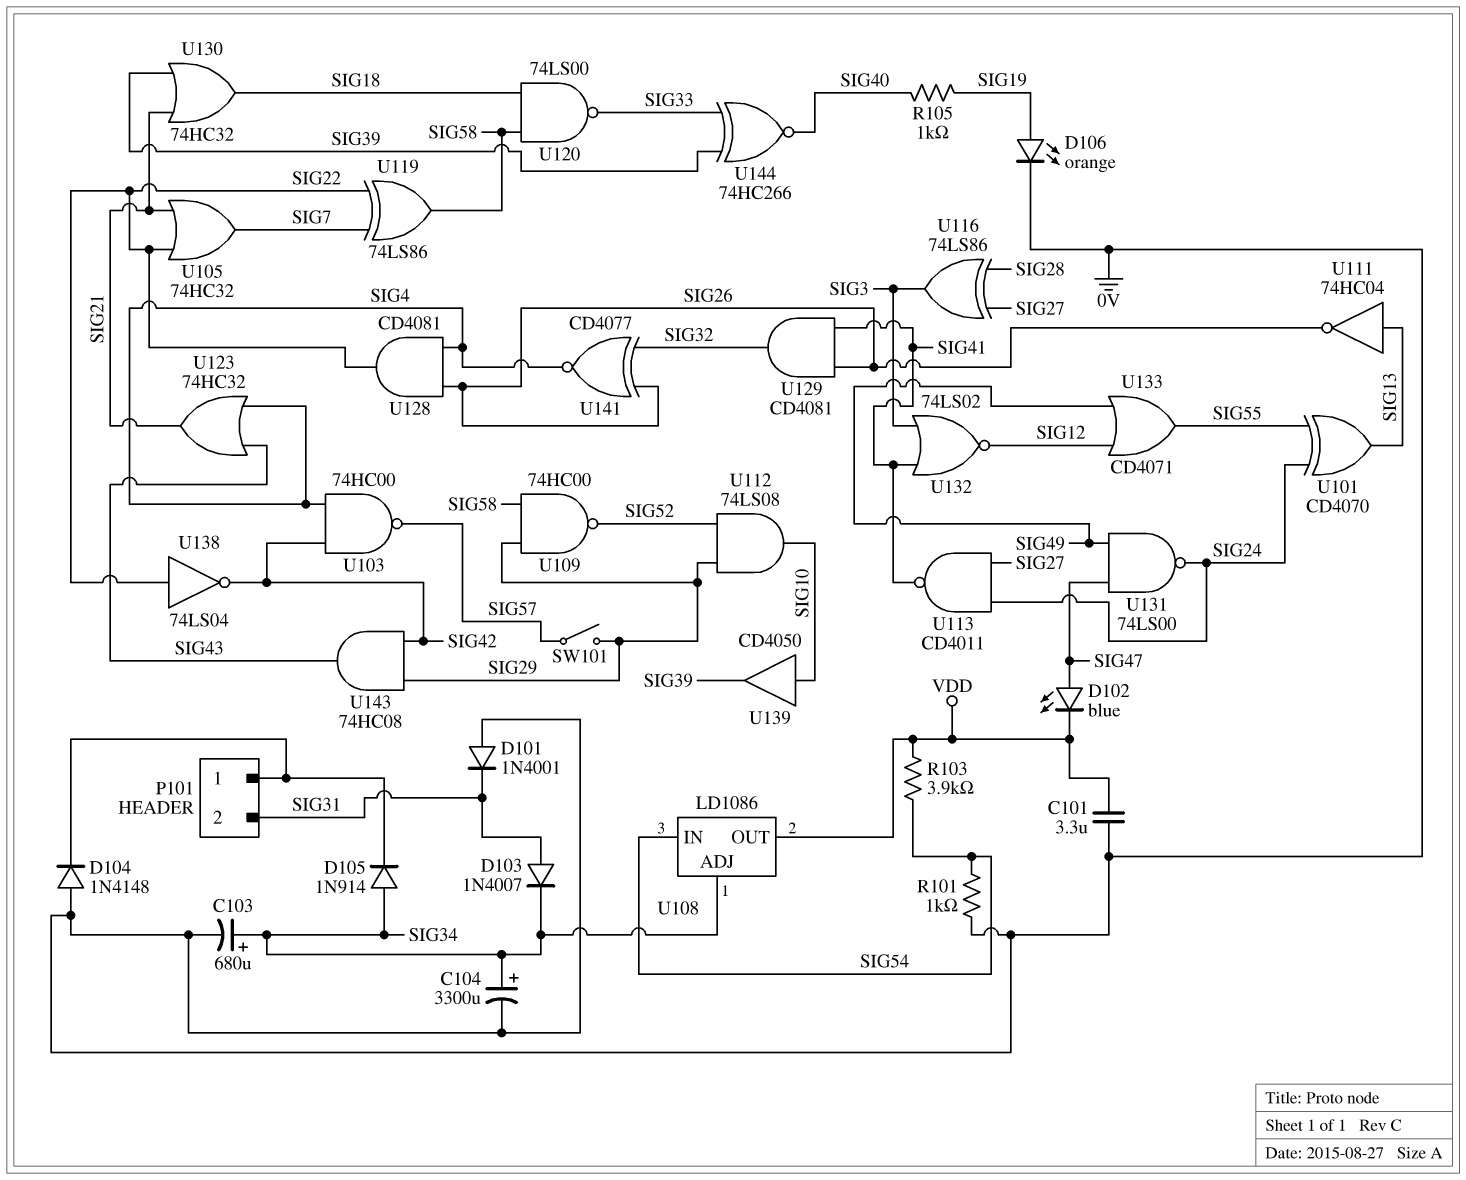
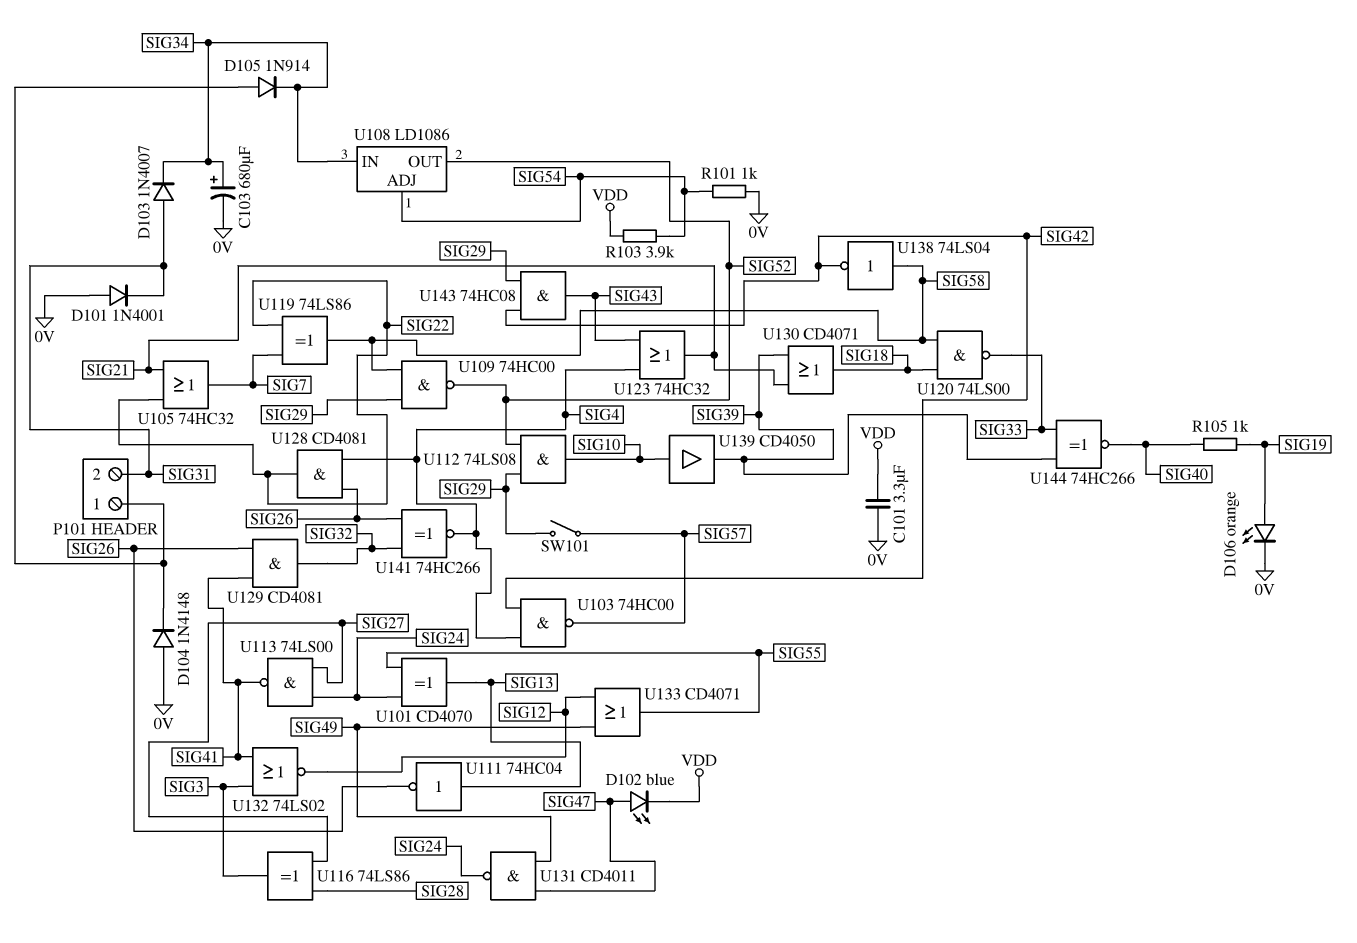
C104: 3300uF (plus SIG34, minus 0V) -> none
D105: diode 1N914 (A SIG34, K P101/1) -> diode 1N914 (A P101/1, K SIG34)
U108 pin ADJ: SIG34 -> SIG54
U108 pin IN: SIG54 -> SIG34
U108 pin OUT: VDD -> SIG52
U113: NAND CD4011 (in SIG24, in SIG27, out SIG41) -> NAND 74LS00 (in SIG24, in SIG27, out SIG41)
U130: OR 74HC32 (in SIG21, in SIG39, out SIG18) -> OR CD4071 (in SIG21, in SIG39, out SIG18)
U131: NAND 74LS00 (in SIG47, in SIG49, out SIG24) -> NAND CD4011 (in SIG47, in SIG49, out SIG24)
U138: NOT 74LS04 (in SIG22, out SIG42) -> NOT 74LS04 (in SIG58, out SIG42)
U141: XNOR CD4077 (in SIG26, in SIG32, out SIG4) -> XNOR 74HC266 (in SIG26, in SIG32, out SIG4)

